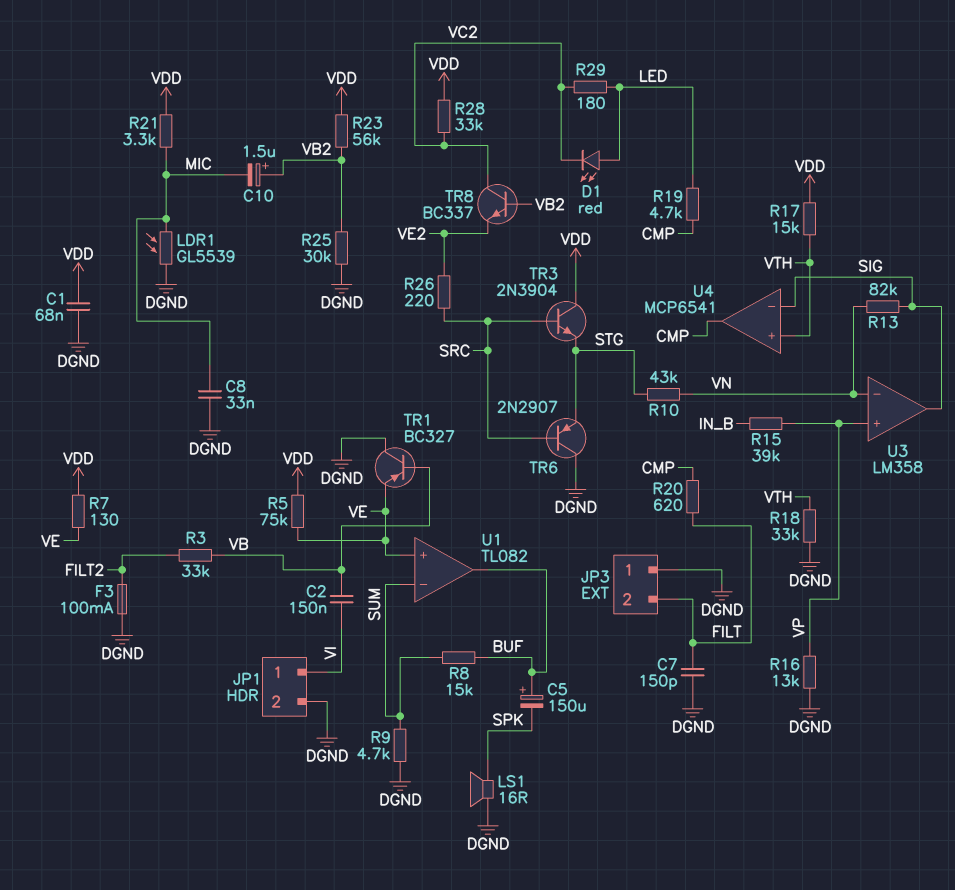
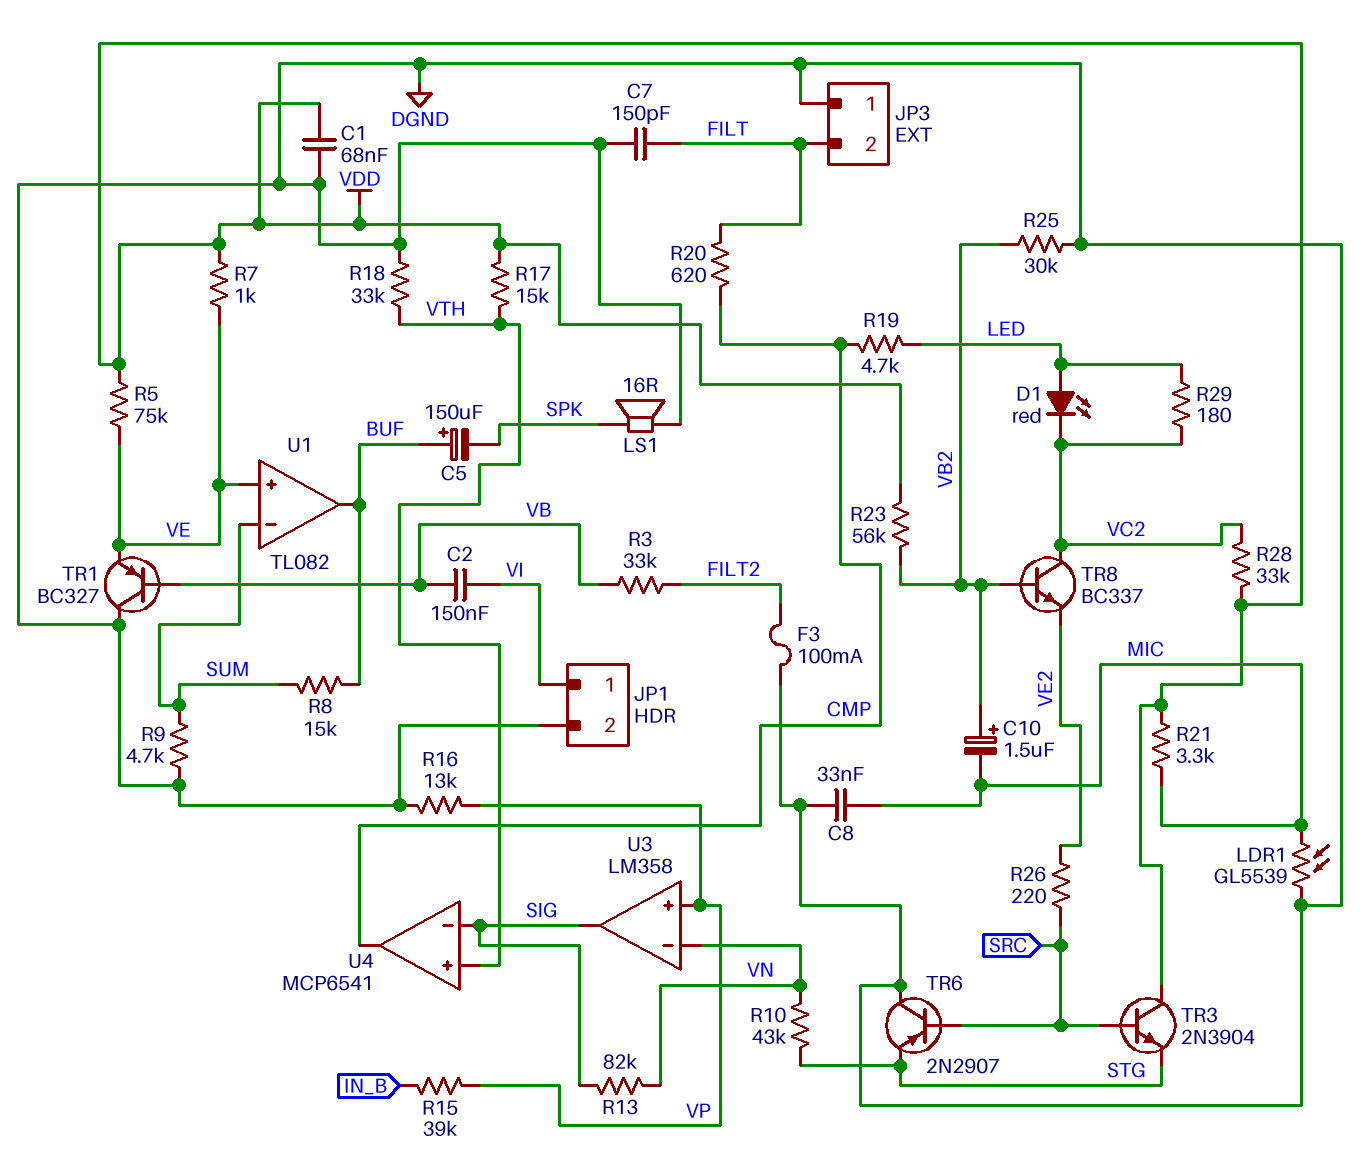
R7: 130 (VDD, VE) -> 1k (VDD, VE)

